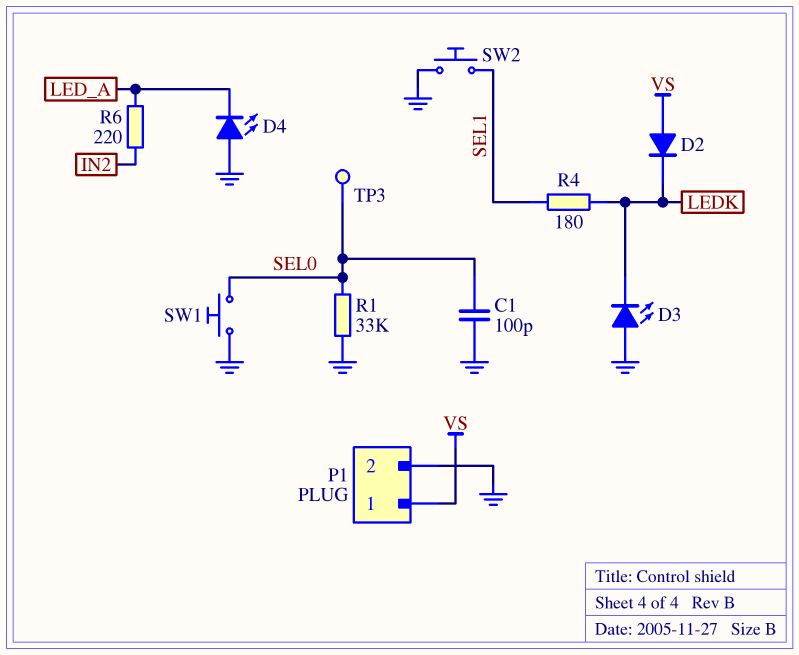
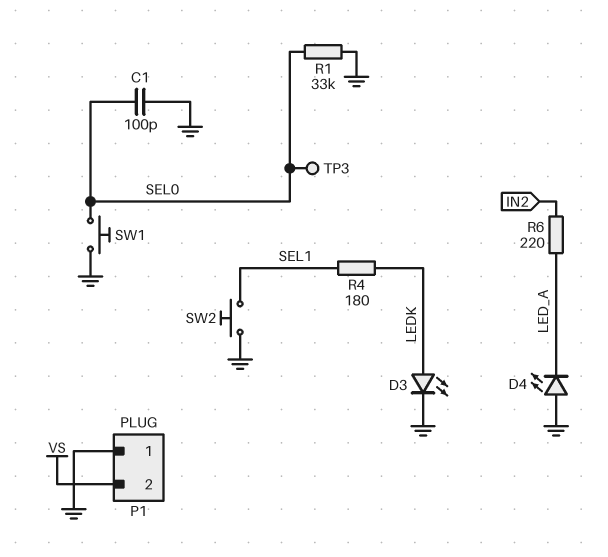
D2: diode (A VS, K LEDK) -> none
D3: LED (A GND, K LEDK) -> LED (A LEDK, K GND)
P1 pin 1: VS -> GND
P1 pin 2: GND -> VS

